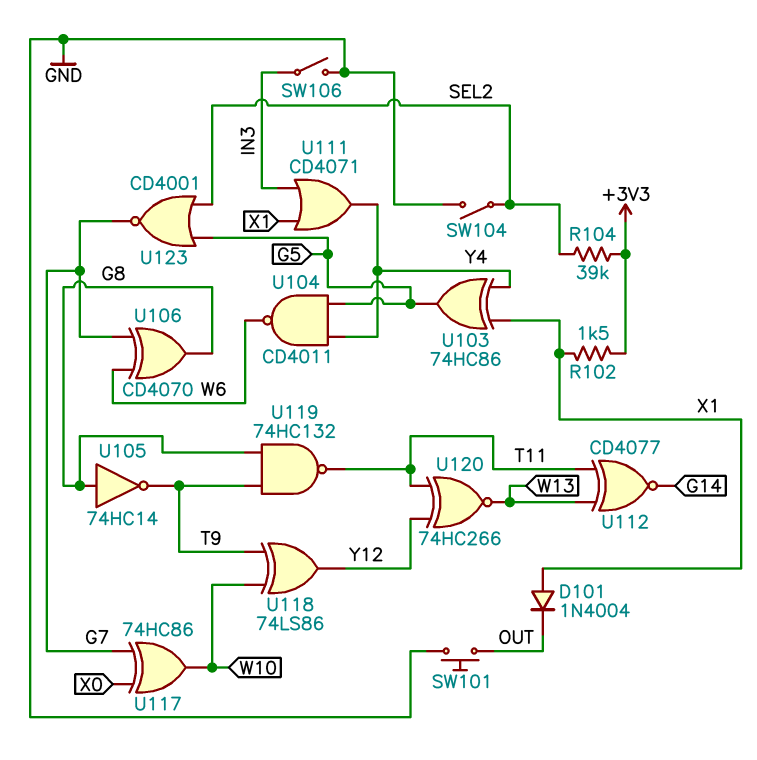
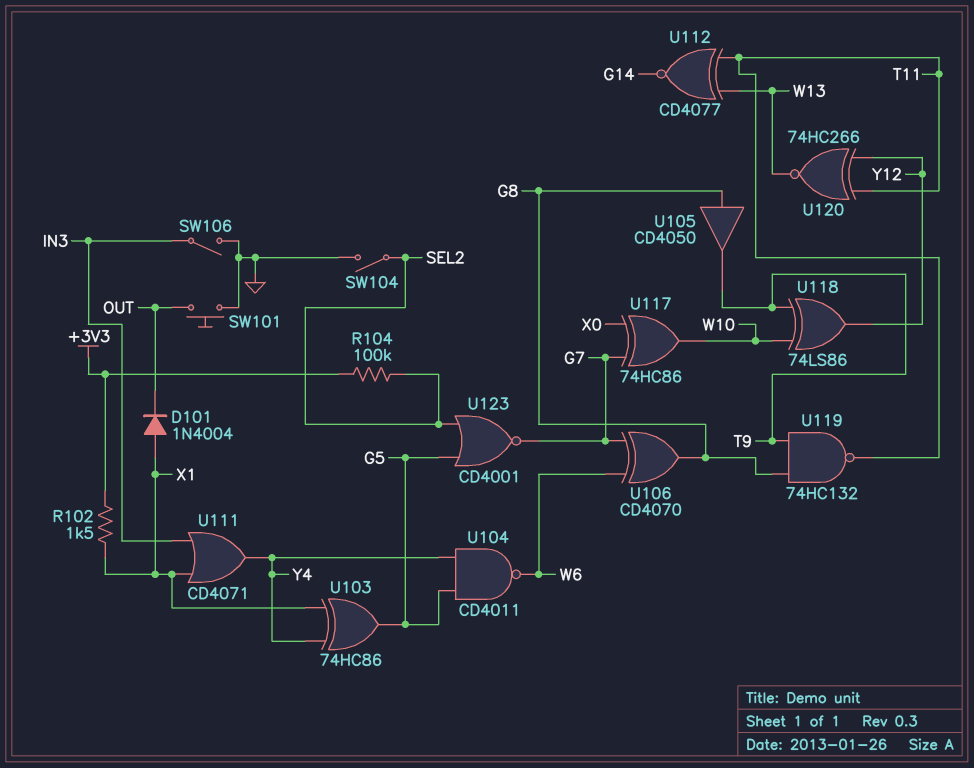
R104: 39k (+3V3, SEL2) -> 100k (+3V3, SEL2)
U105: NOT 74HC14 (in G8, out T9) -> buffer CD4050 (in G8, out T9)

